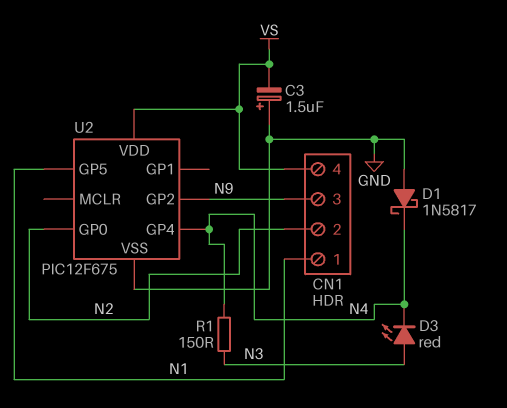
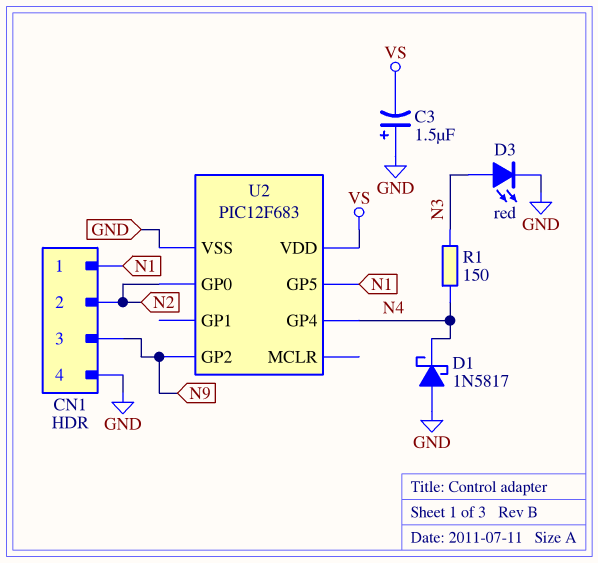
CN1 pin 4: VS -> GND
D3: LED red (A N3, K N4) -> LED red (A N3, K GND)
U2: PIC12F675 -> PIC12F683

